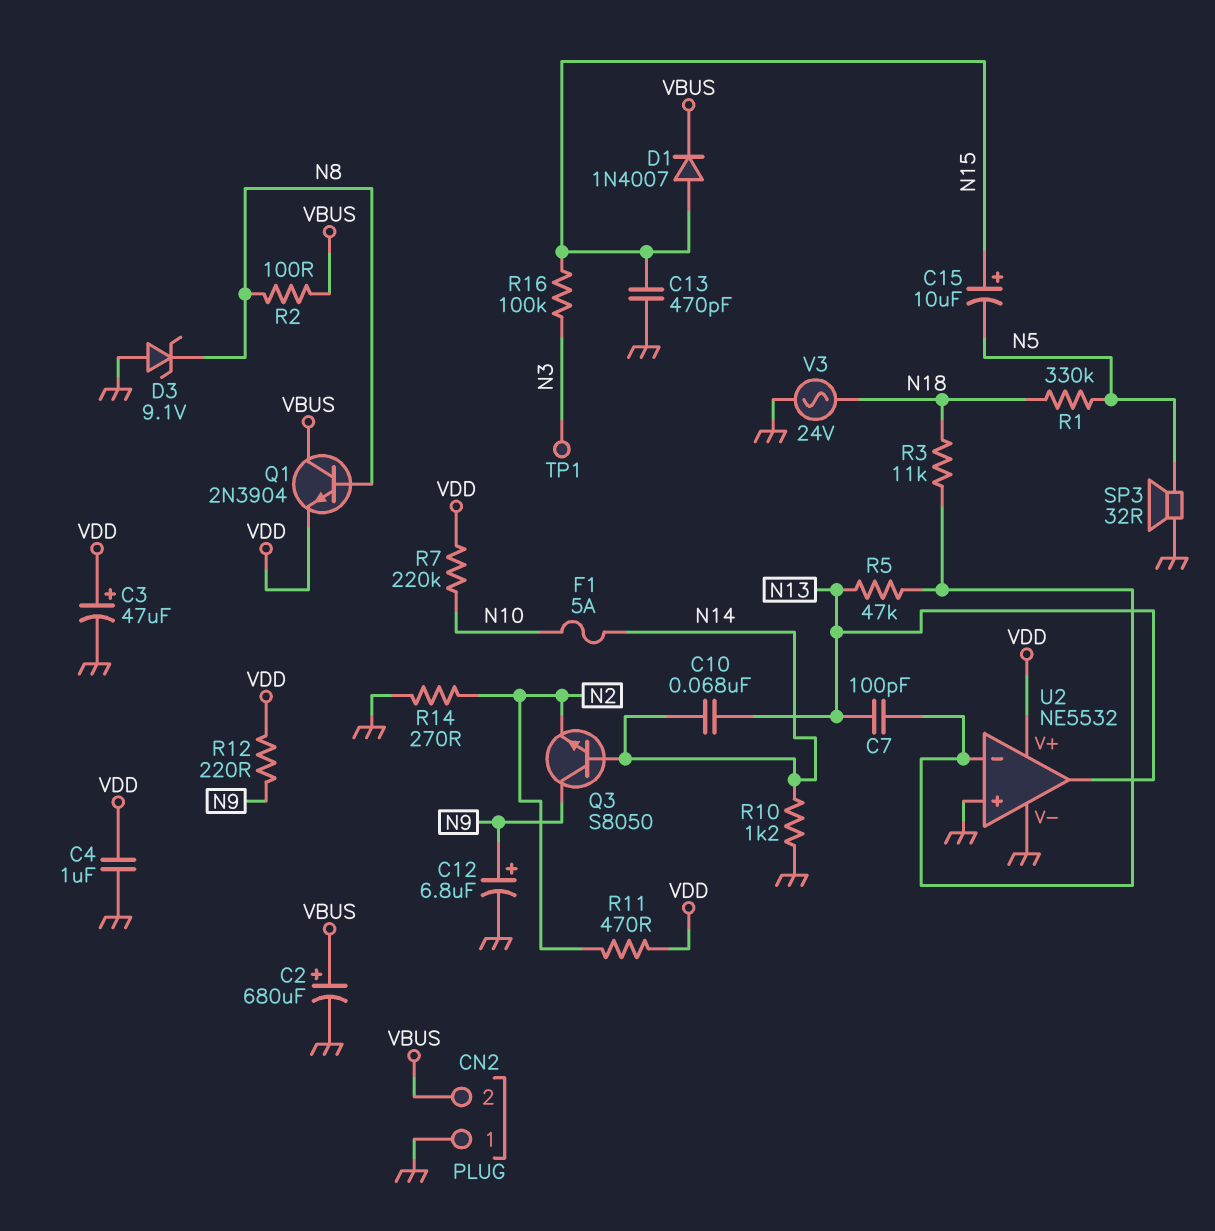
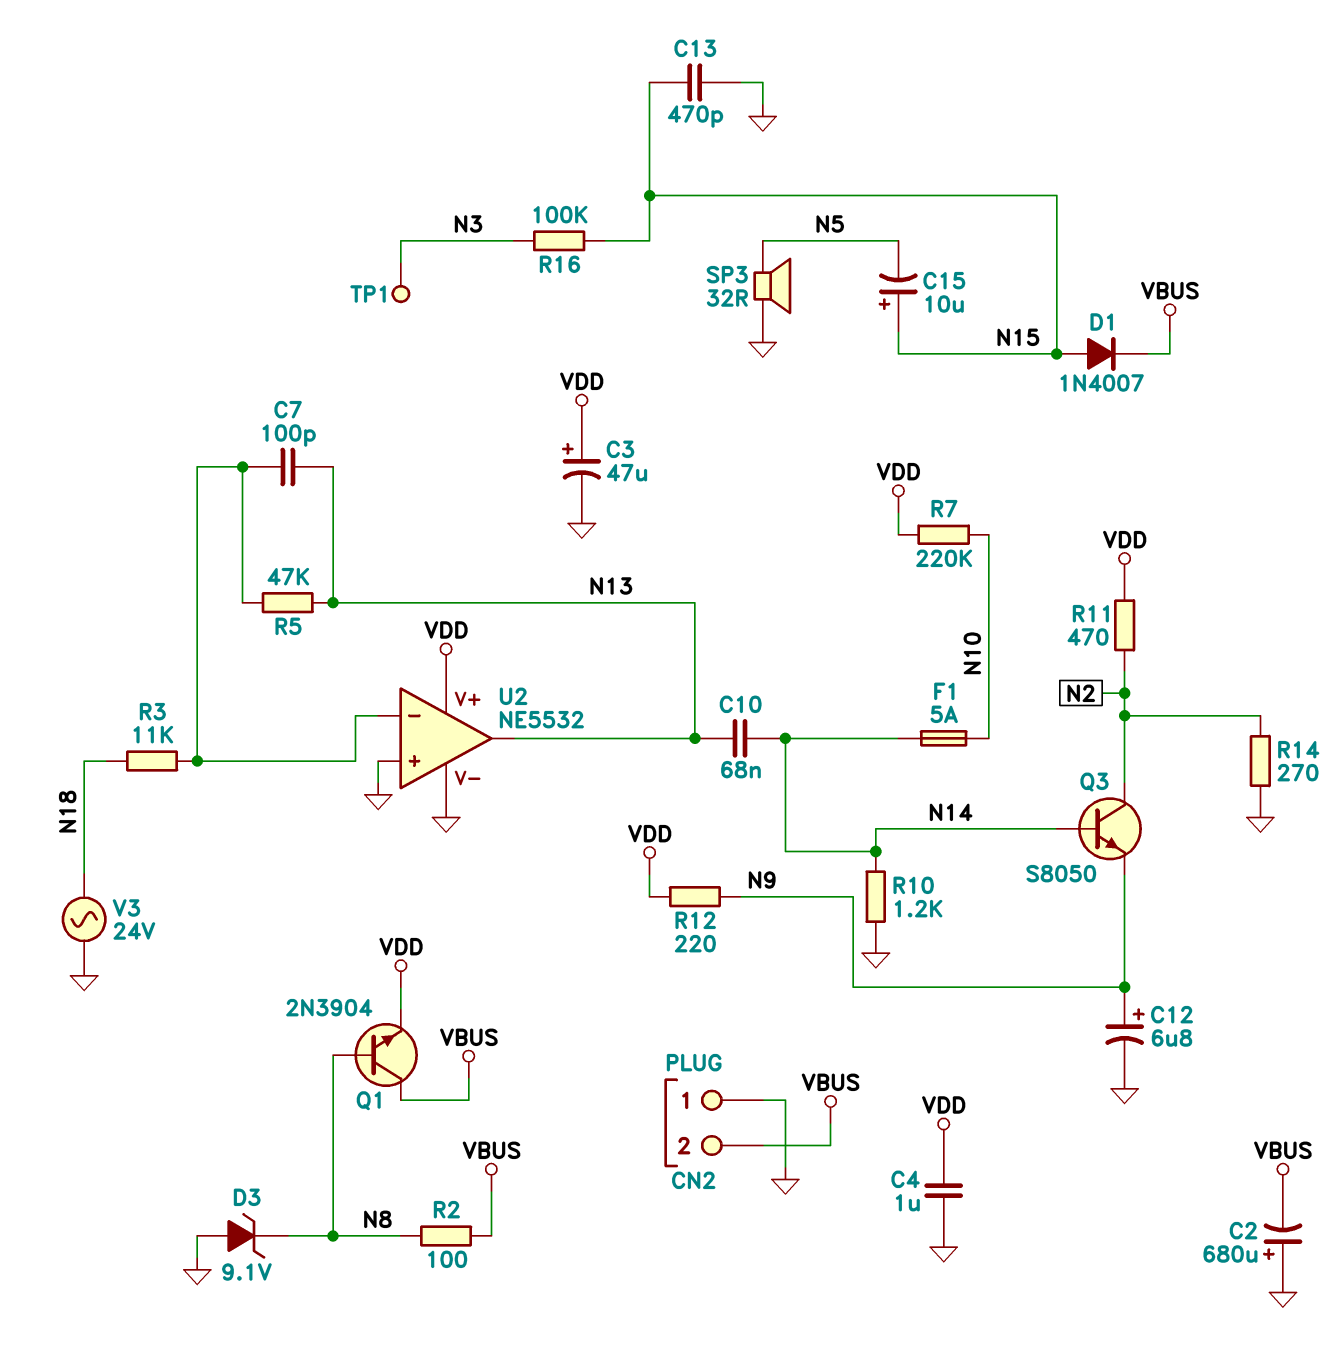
C2: 680uF (plus VBUS, minus GND) -> 680uF (plus GND, minus VBUS)
Q3: NPN S8050 (B N14, C N9, E N2) -> NPN S8050 (B N14, C N2, E N9)
R1: 330k (N5, N18) -> none

